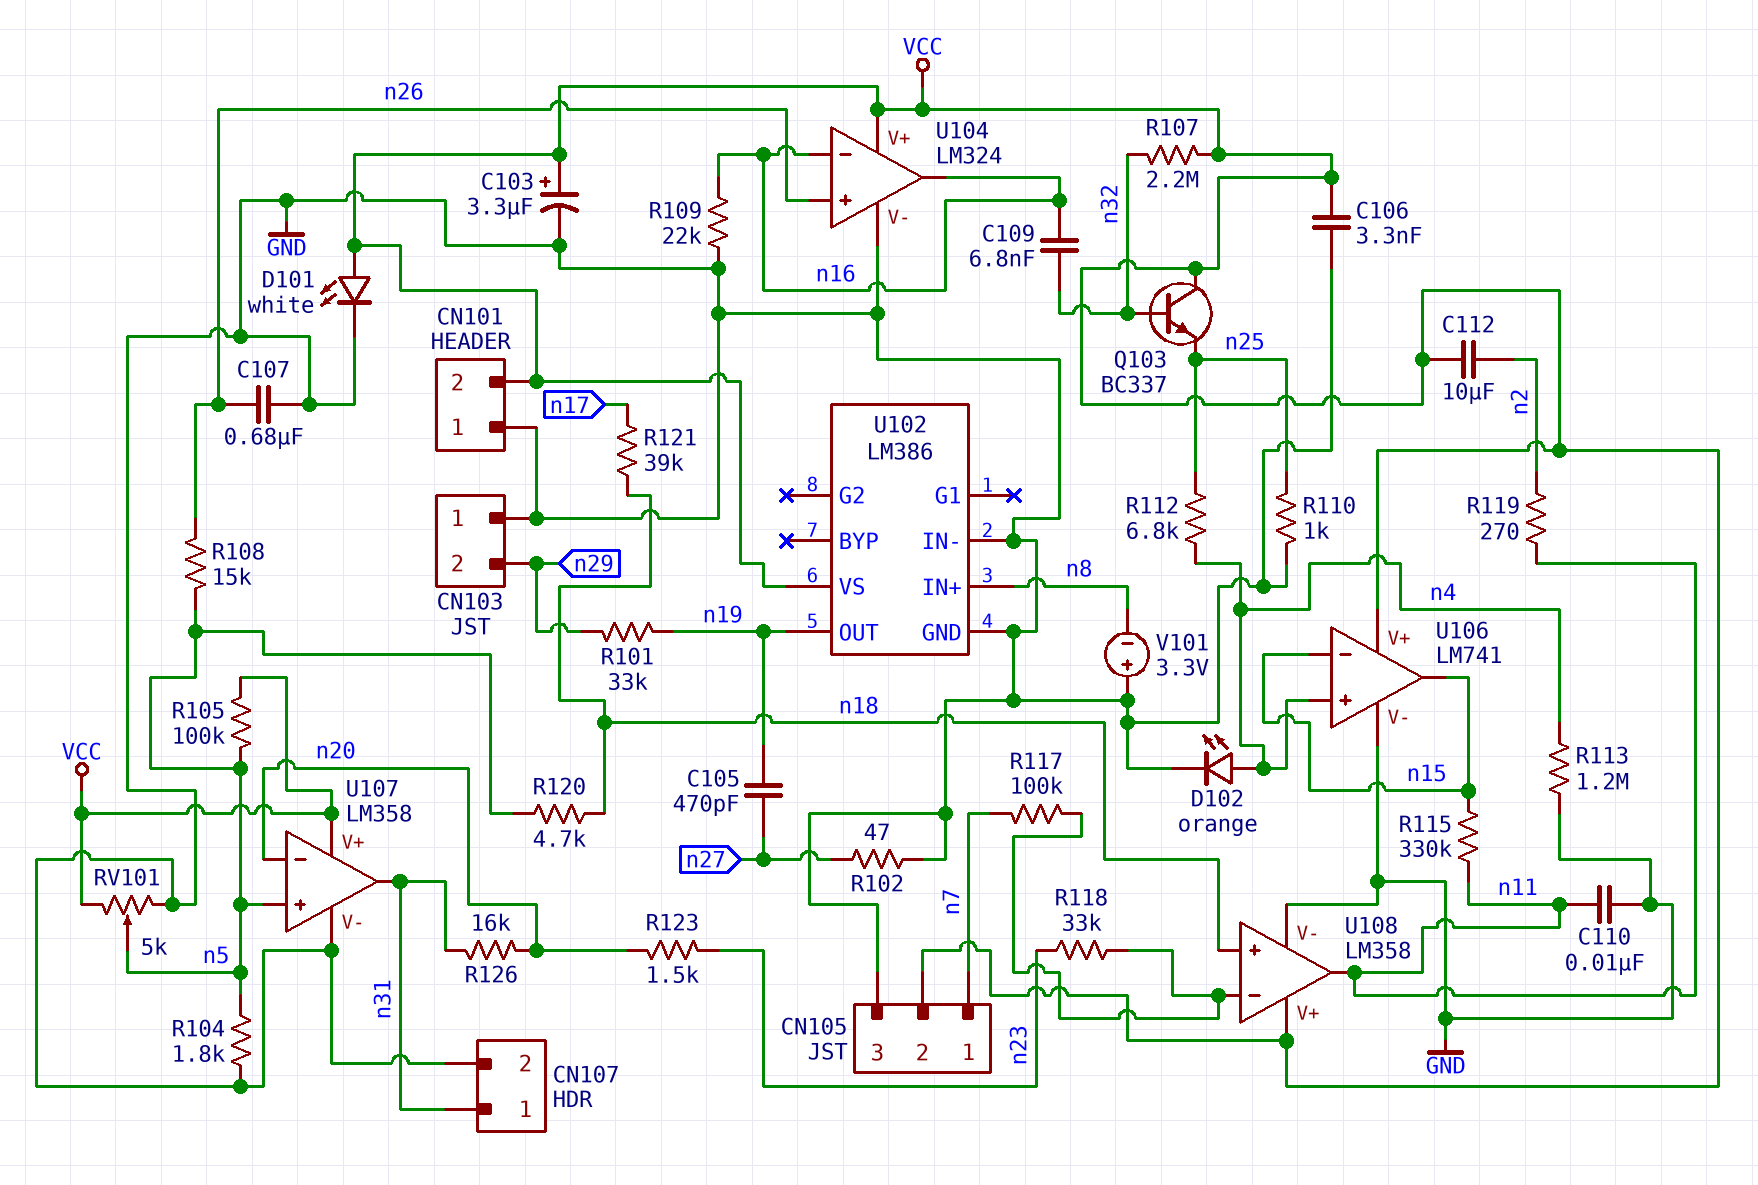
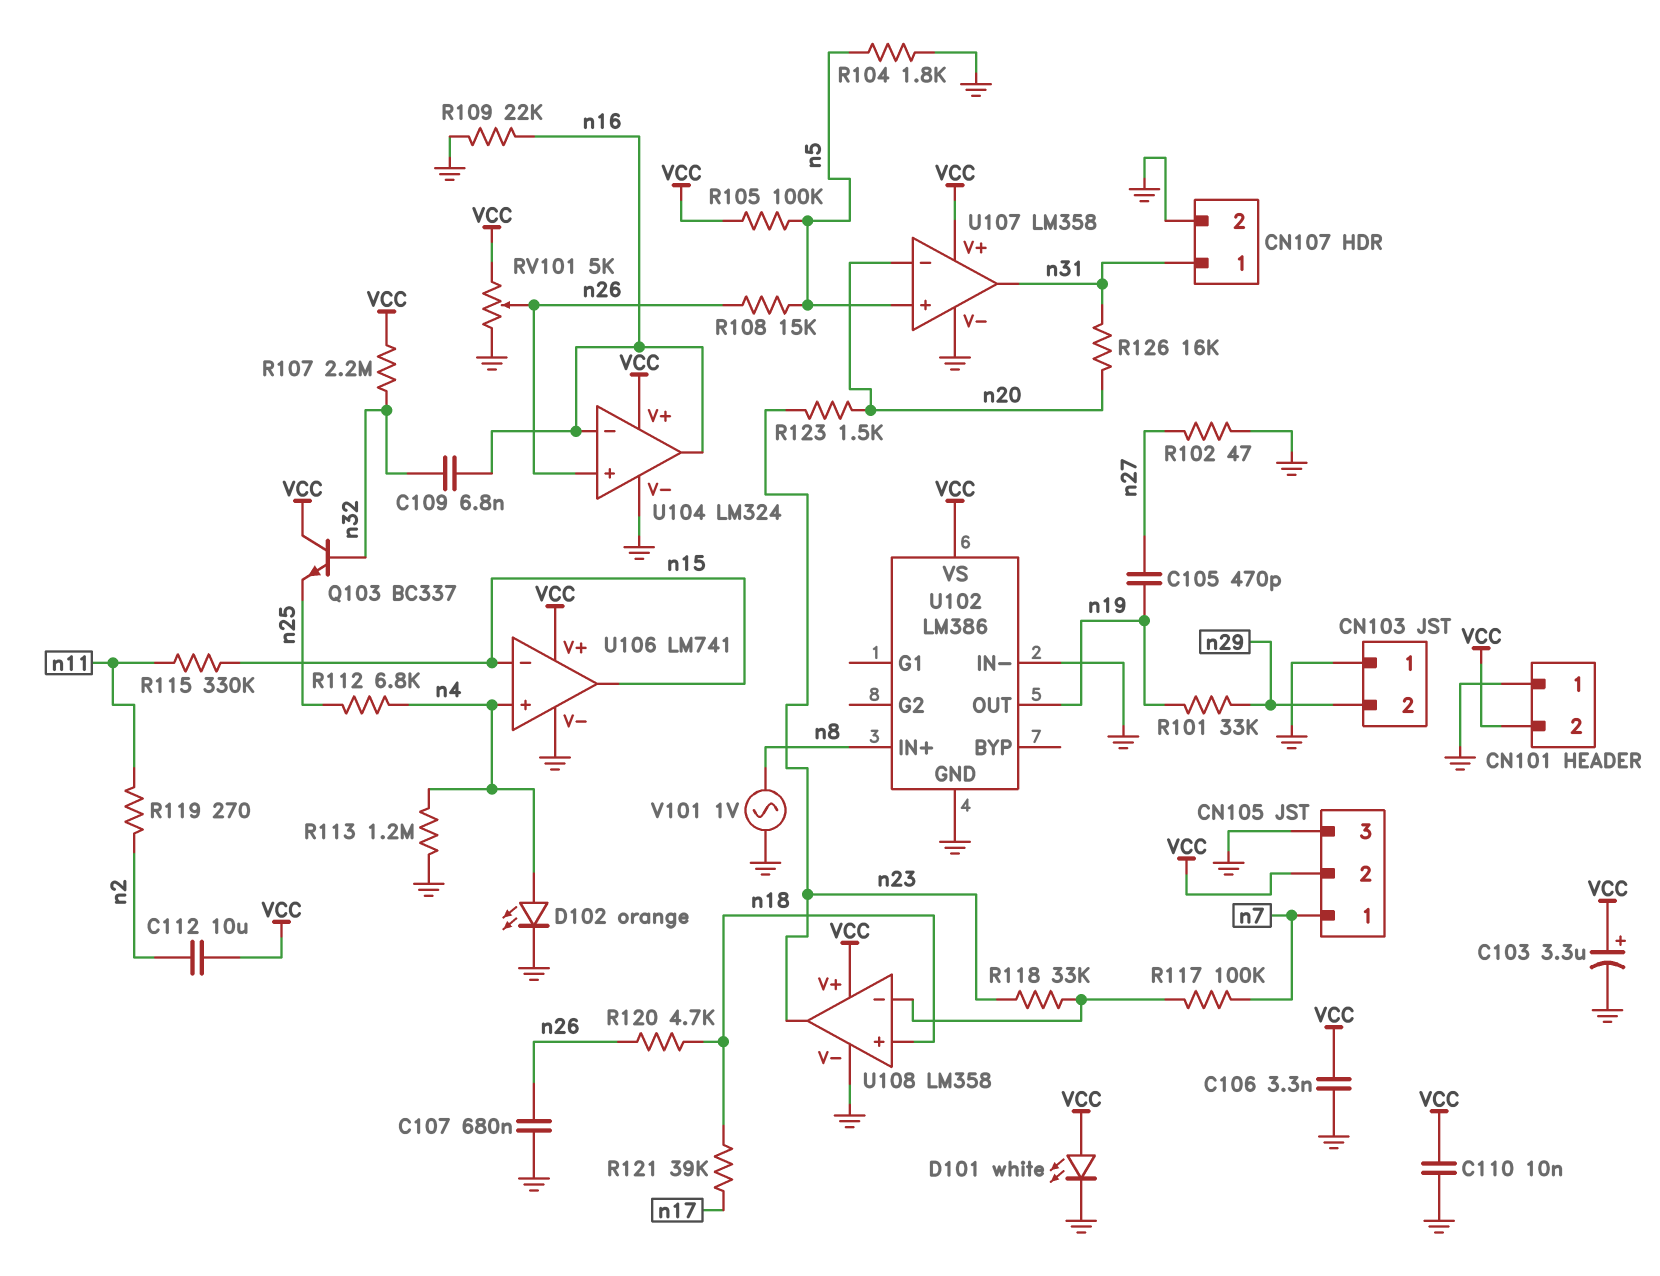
C110: 10nF (GND, n11) -> 10nF (GND, VCC)
R110: 1k (GND, n25) -> none
R120: 4.7k (n5, n18) -> 4.7k (n18, n26)
RV101: 5k (GND, VCC, wiper n5) -> 5k (GND, VCC, wiper n26)
U108 pin out: n11 -> n23
V101: 3.3V (plus GND, minus n8) -> AC 1V (GND, n8)

